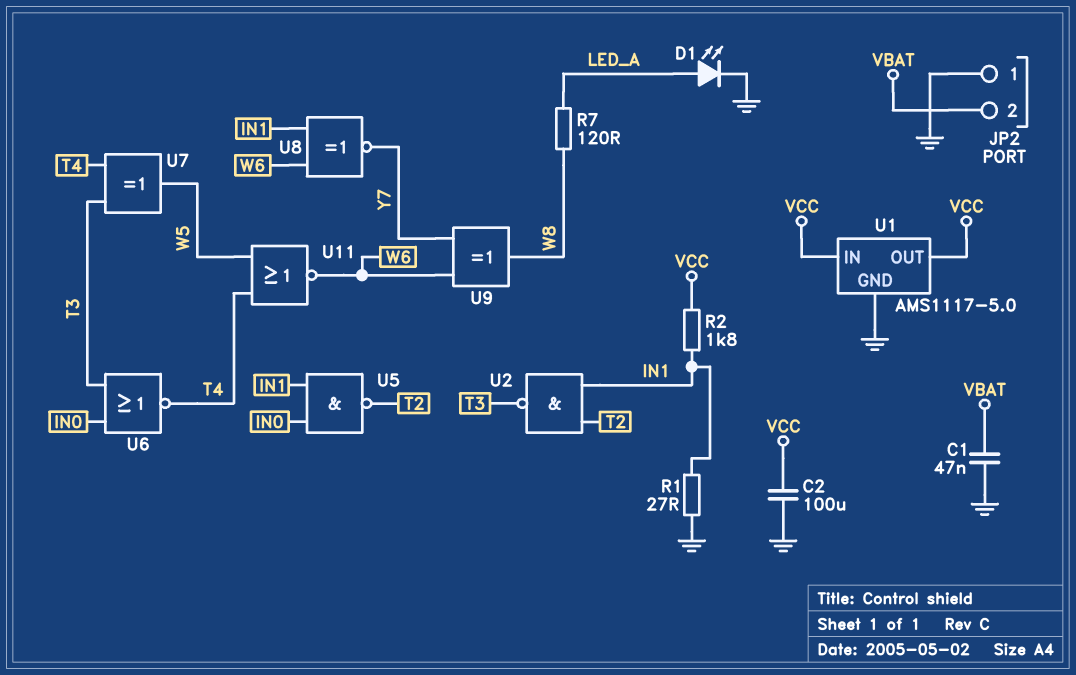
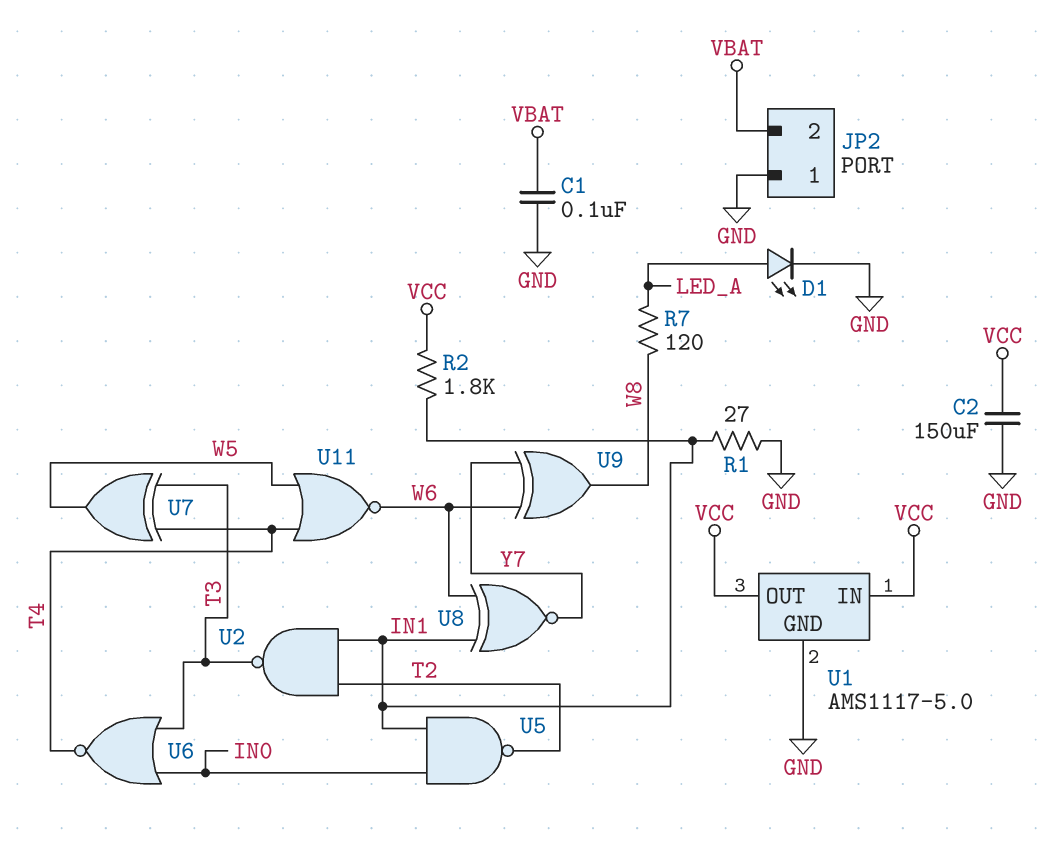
C1: 47nF (GND, VBAT) -> 100nF (GND, VBAT)
C2: 100uF (GND, VCC) -> 150uF (GND, VCC)

